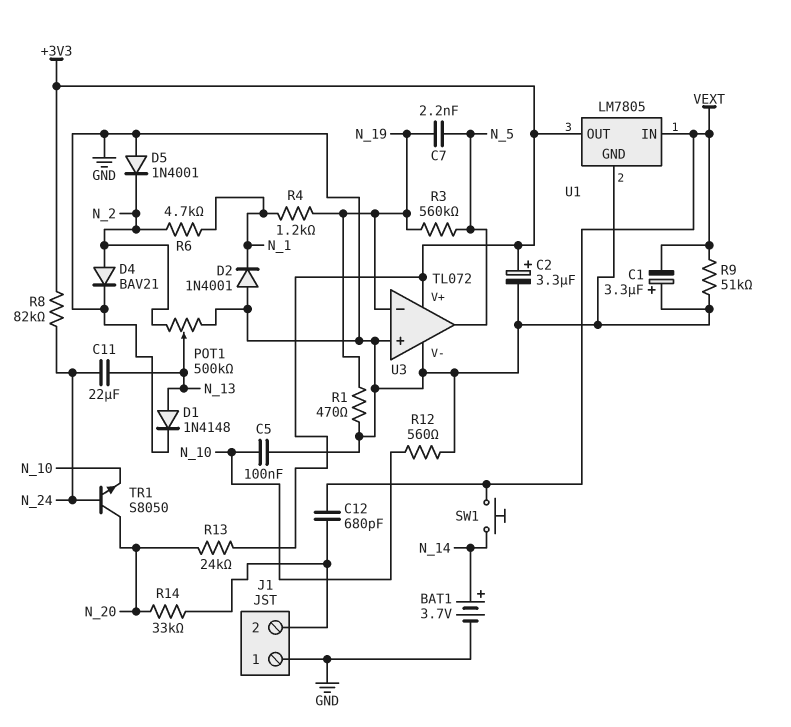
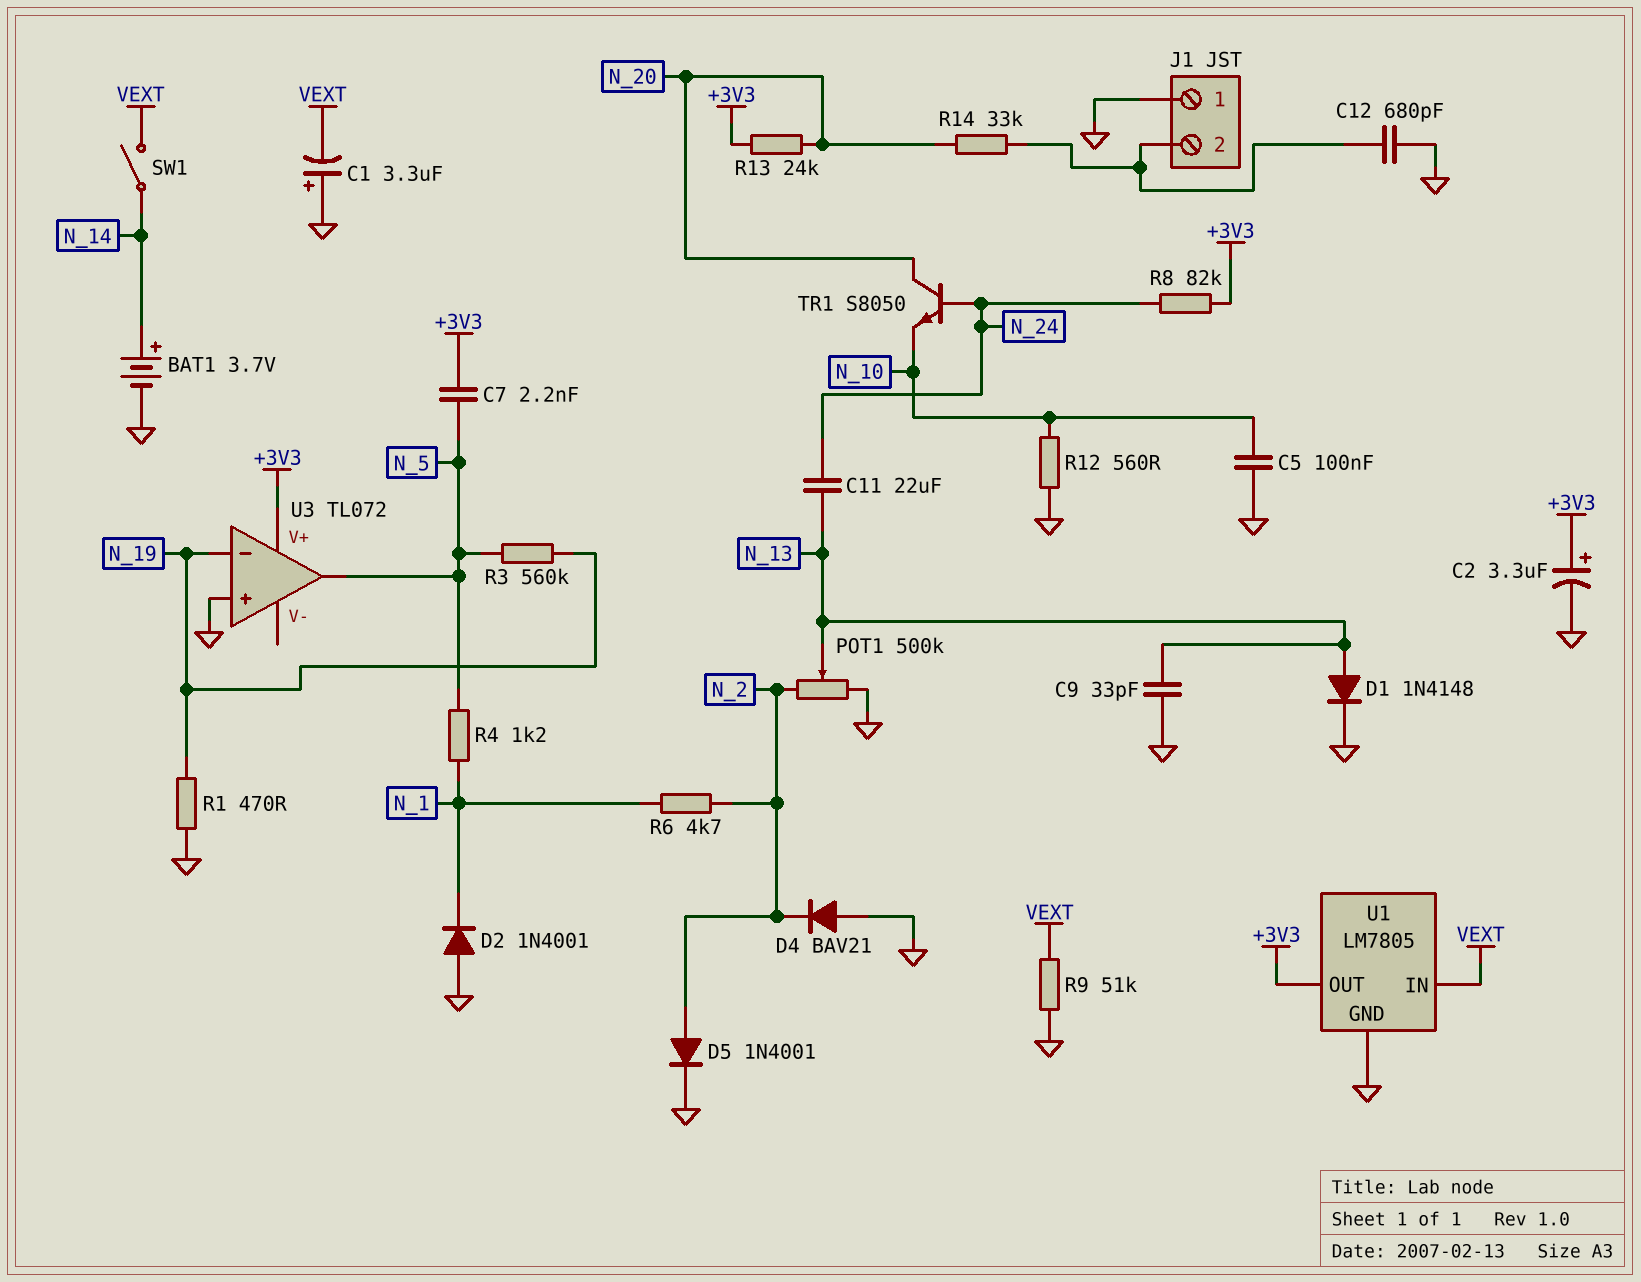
C7: 2.2nF (N_5, N_19) -> 2.2nF (+3V3, N_5)
C9: none -> 33pF (GND, N_13)
C12: 680pF (J1/2, VEXT) -> 680pF (GND, J1/2)
D4: diode BAV21 (A N_2, K GND) -> diode BAV21 (A GND, K N_2)
D5: diode 1N4001 (A GND, K N_2) -> diode 1N4001 (A N_2, K GND)
R4: 1.2k (N_1, N_19) -> 1.2k (N_1, N_5)
SW1: button (N_14, VEXT) -> switch (N_14, VEXT)
U3 pin V-: GND -> none

